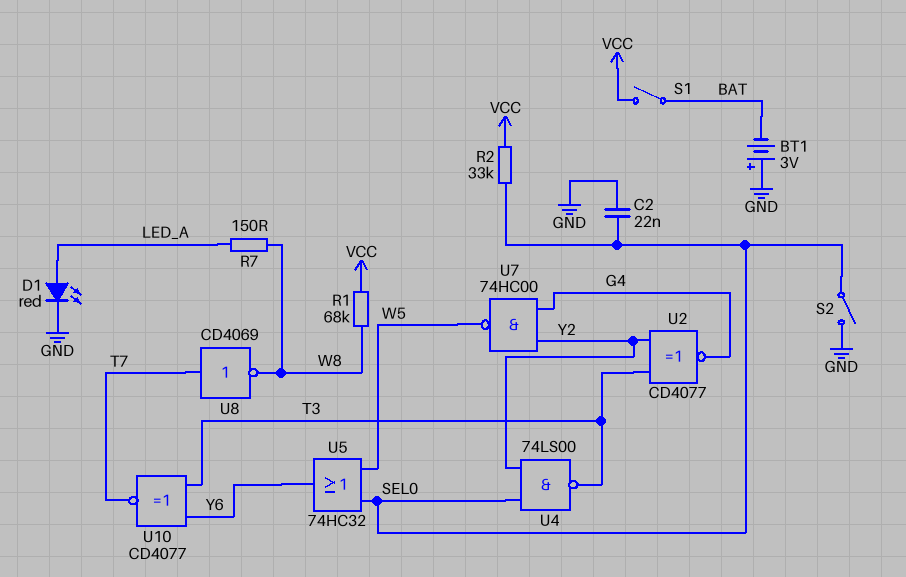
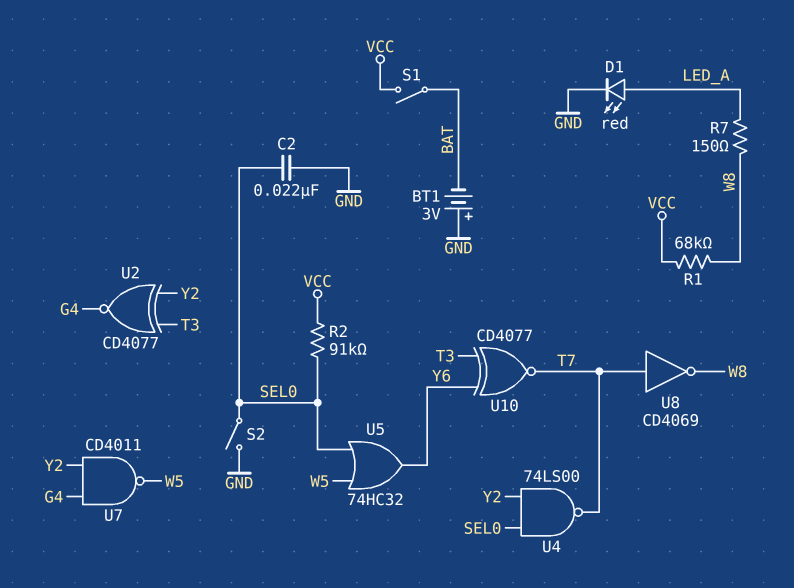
R2: 33k (SEL0, VCC) -> 91k (SEL0, VCC)
U4: NAND 74LS00 (in SEL0, in Y2, out T3) -> NAND 74LS00 (in SEL0, in Y2, out T7)
U7: NAND 74HC00 (in G4, in Y2, out W5) -> NAND CD4011 (in G4, in Y2, out W5)

